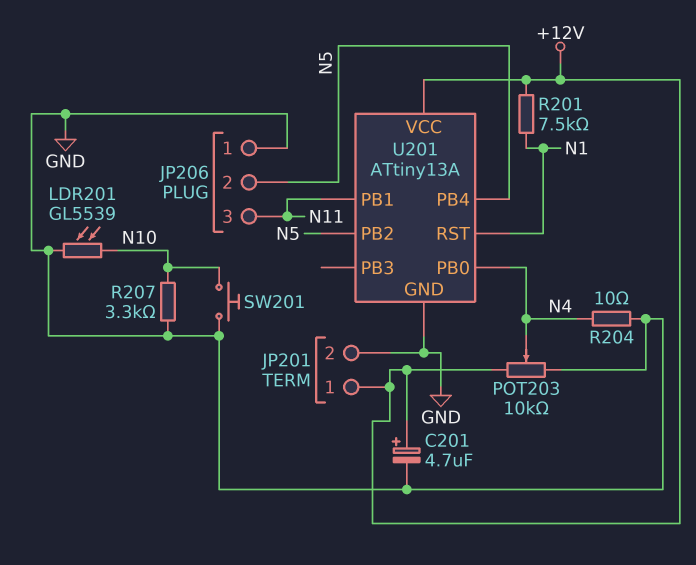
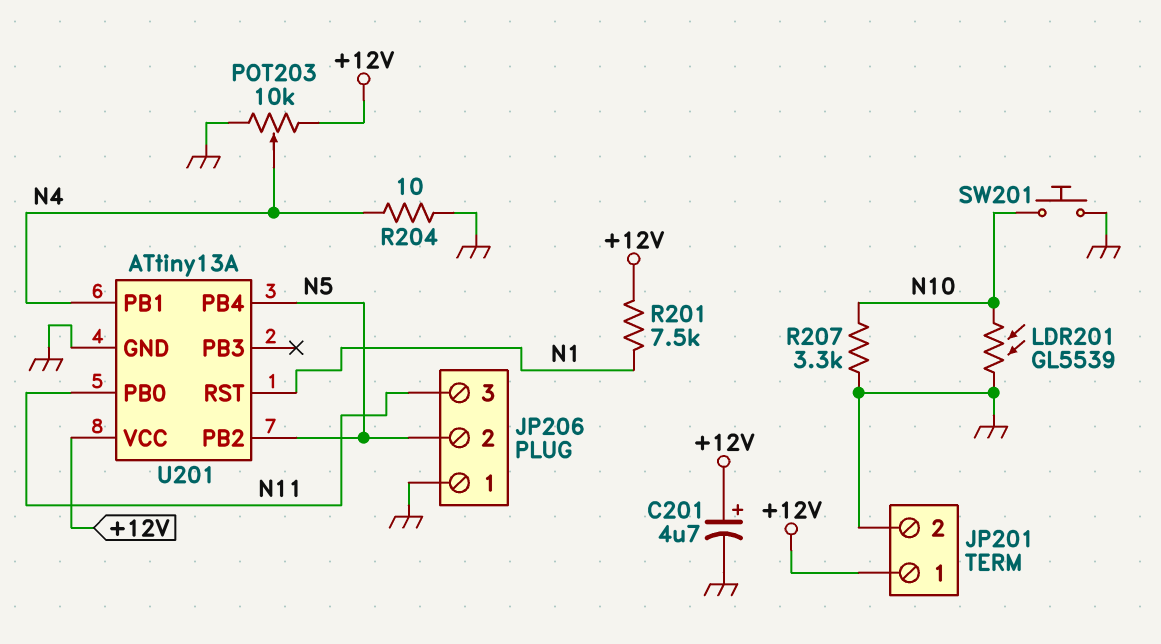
U201 pin PB0: N4 -> N11
U201 pin PB1: N11 -> N4

